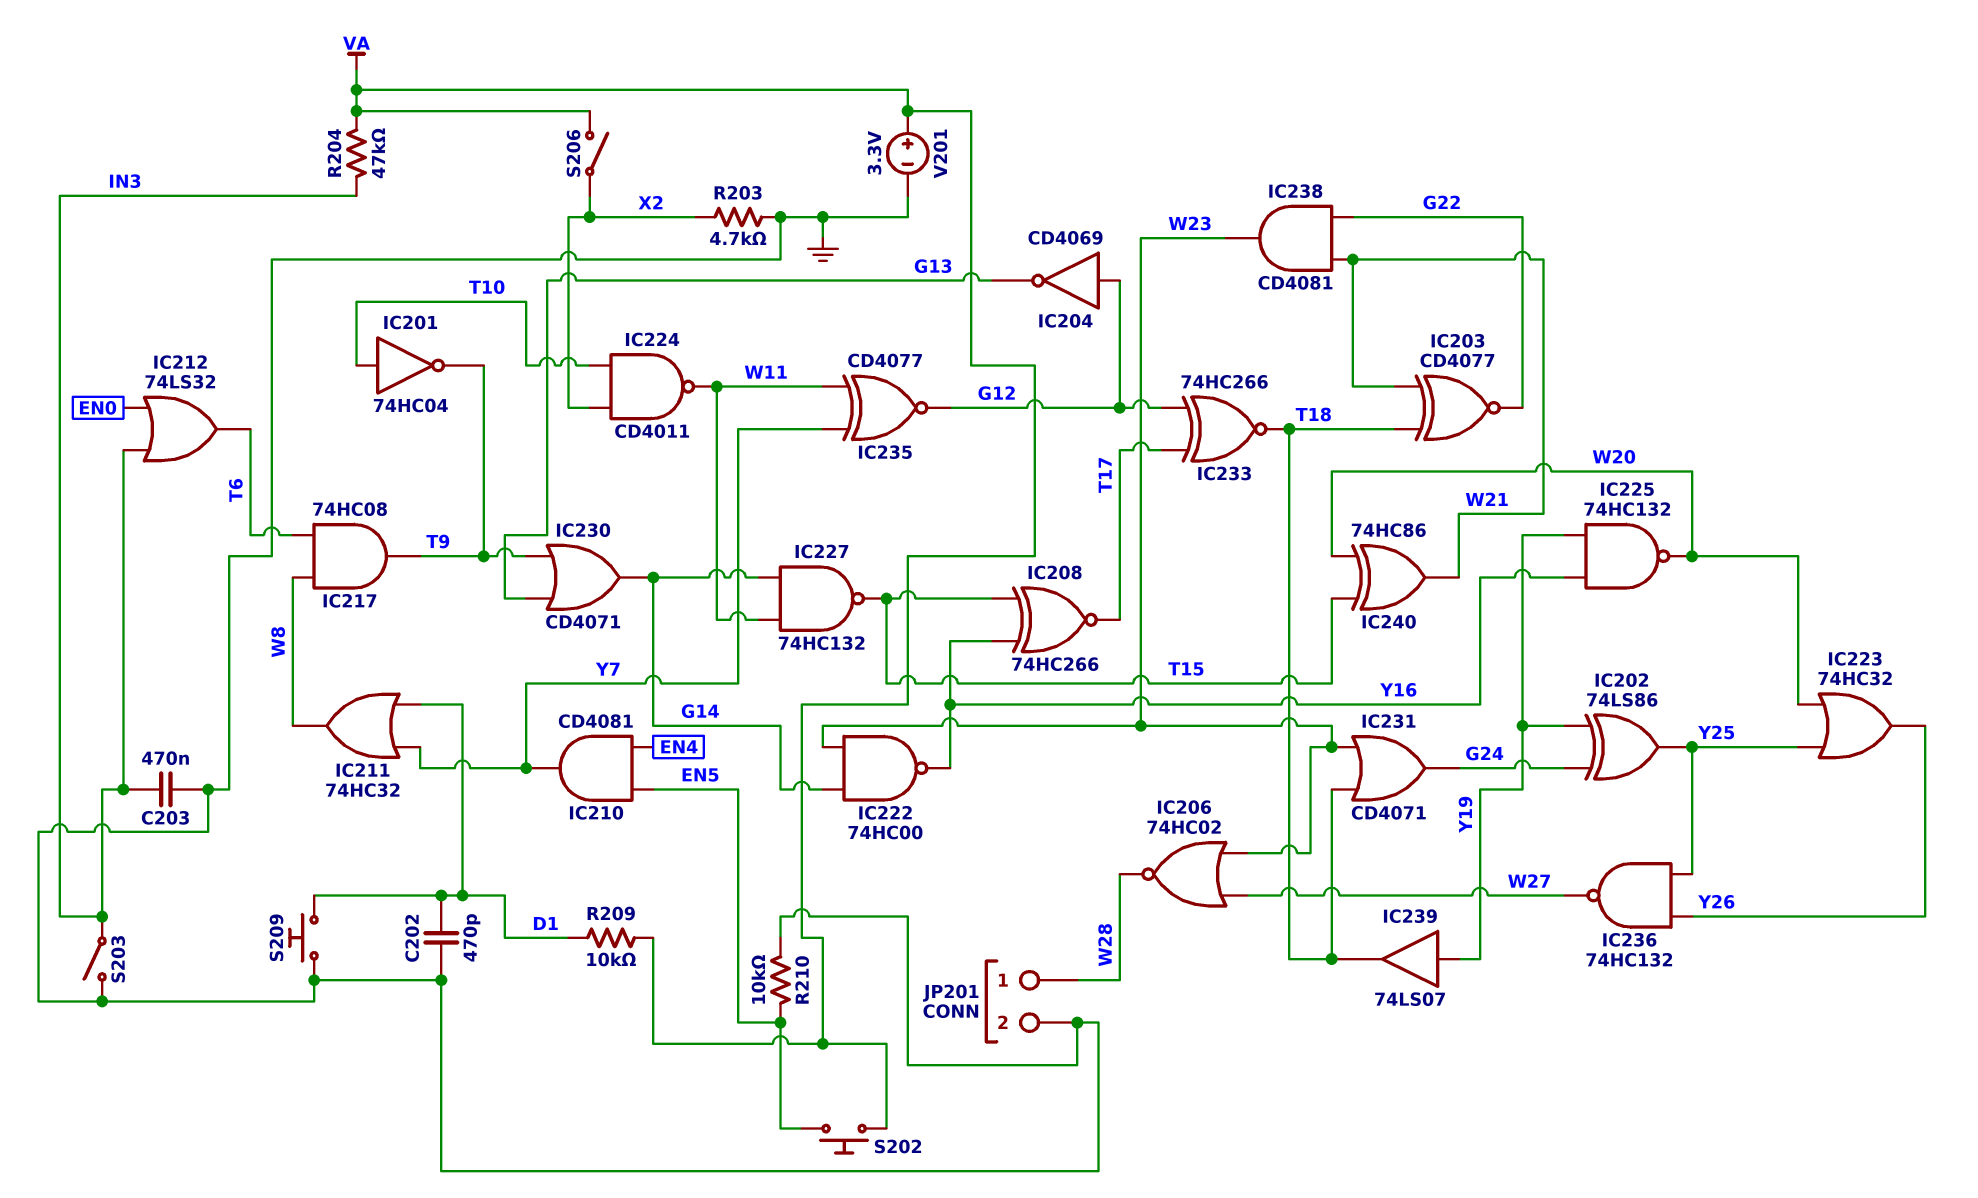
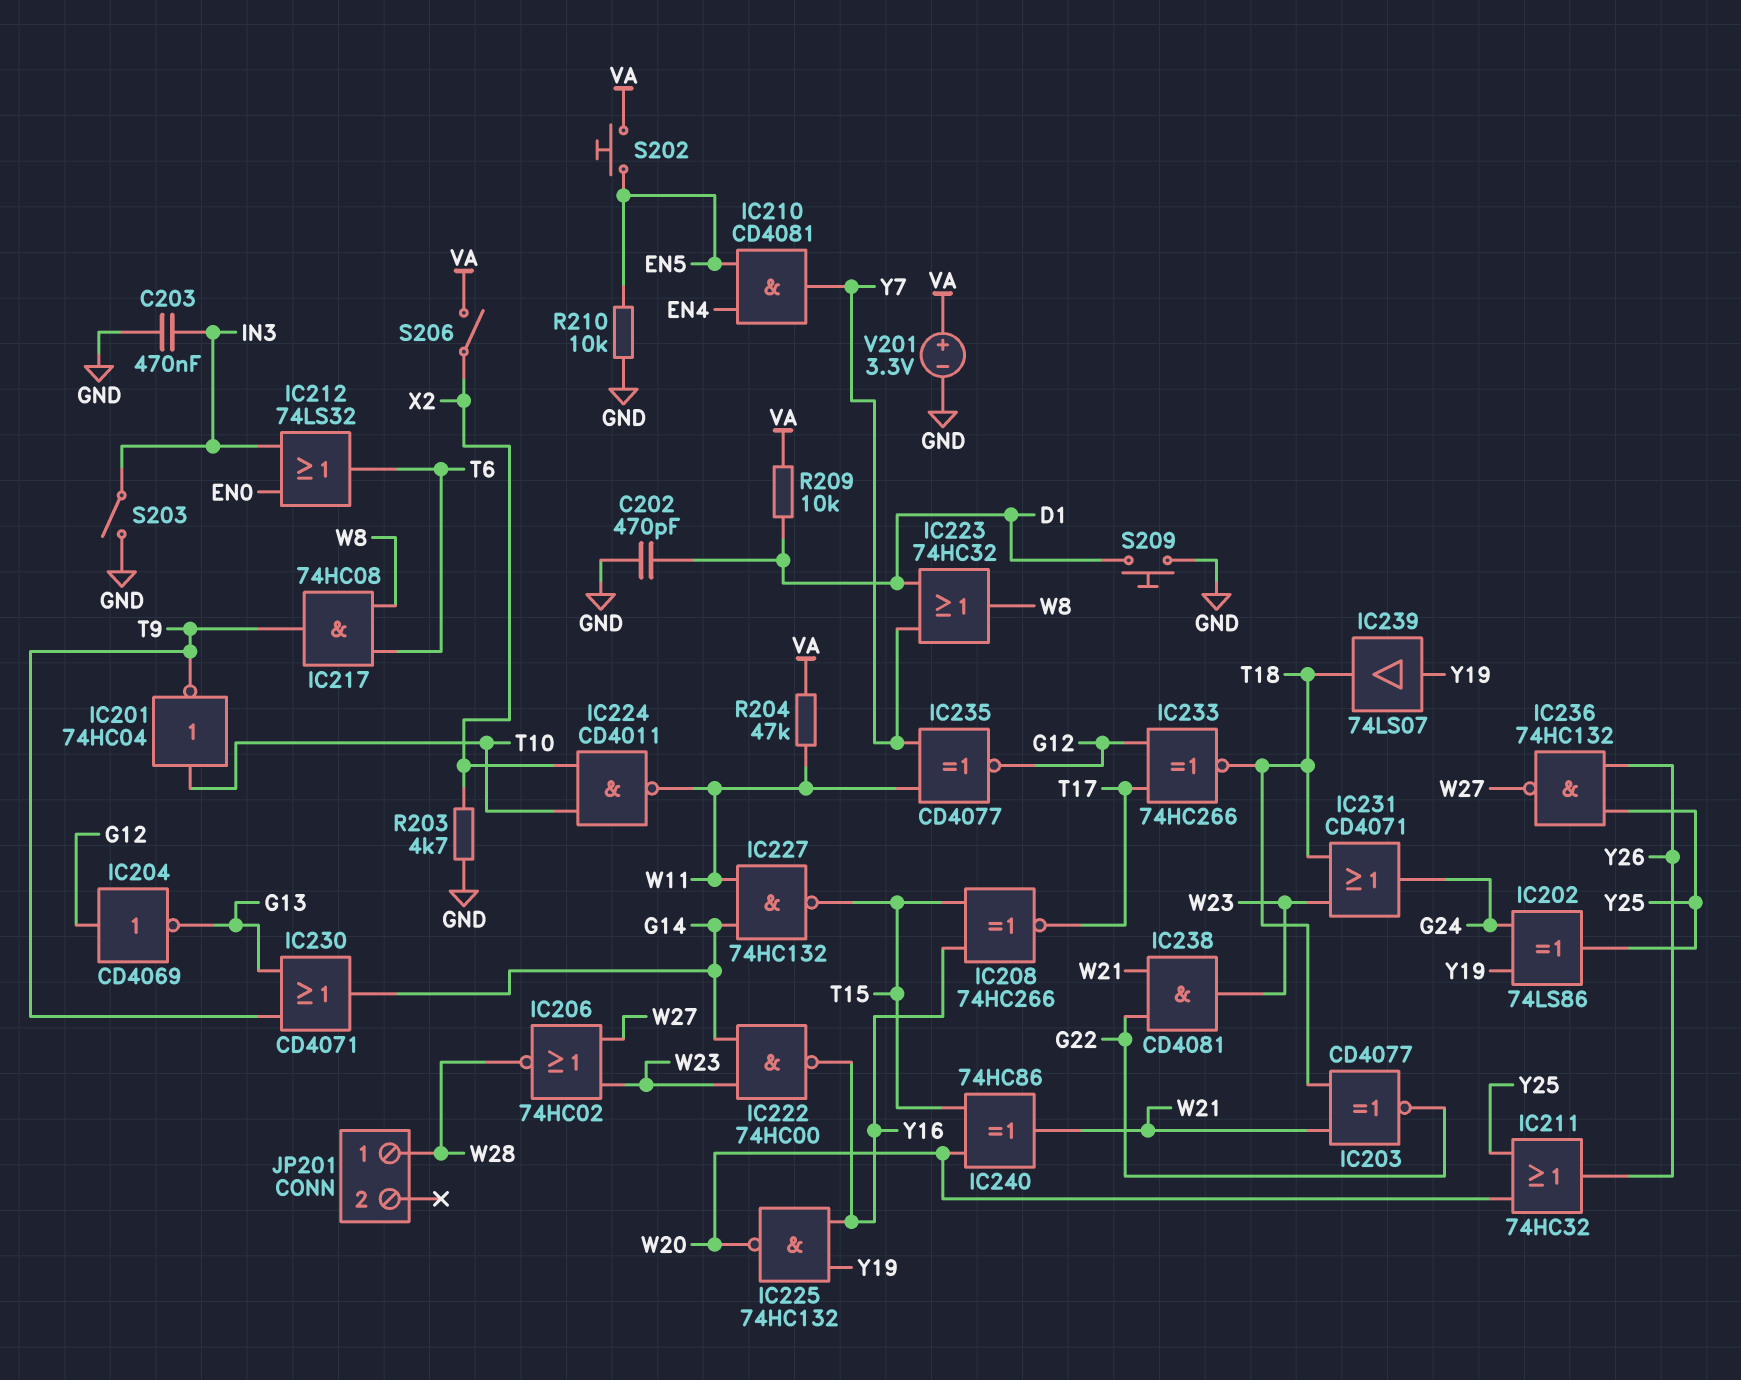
IC211: OR 74HC32 (in D1, in Y7, out W8) -> OR 74HC32 (in W20, in Y25, out Y26)
IC223: OR 74HC32 (in W20, in Y25, out Y26) -> OR 74HC32 (in D1, in Y7, out W8)
JP201 pin 2: GND -> none
R204: 47k (IN3, VA) -> 47k (VA, W11)

